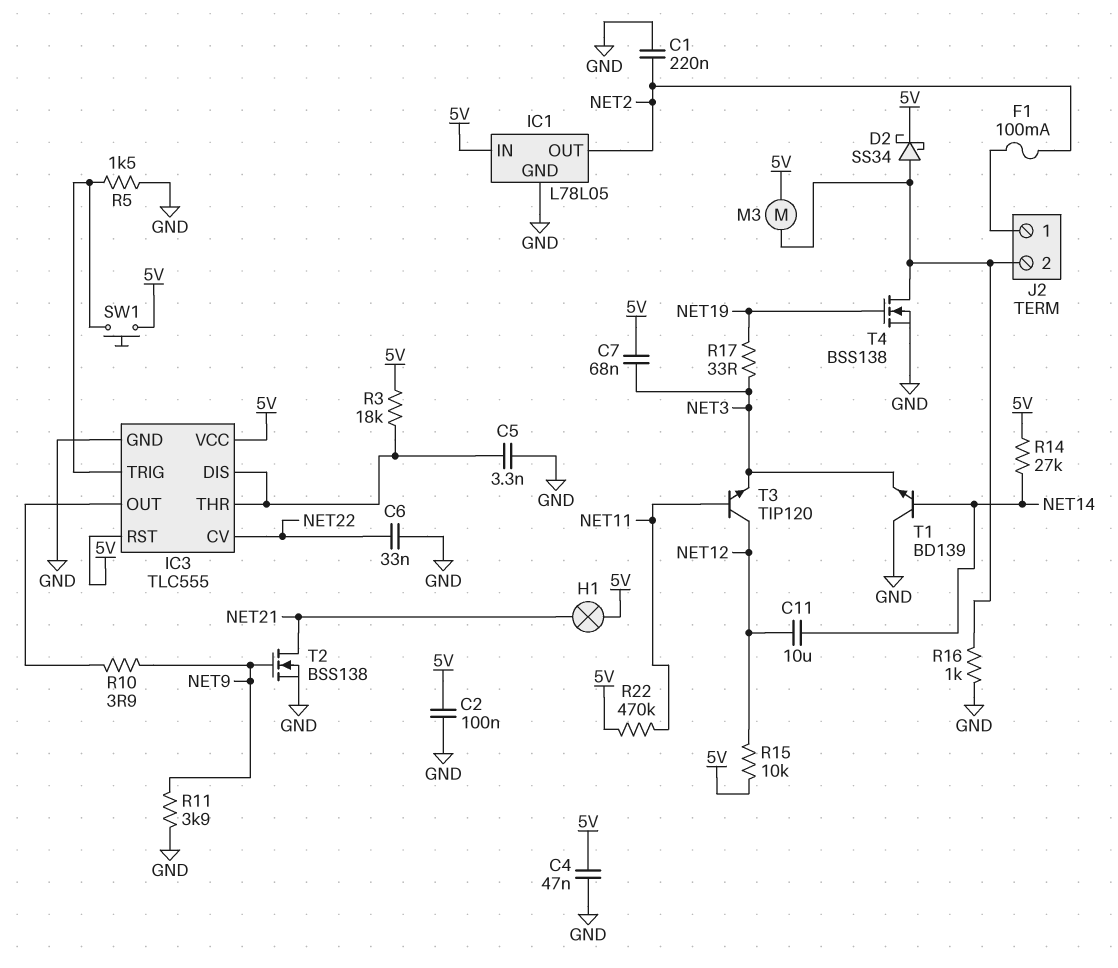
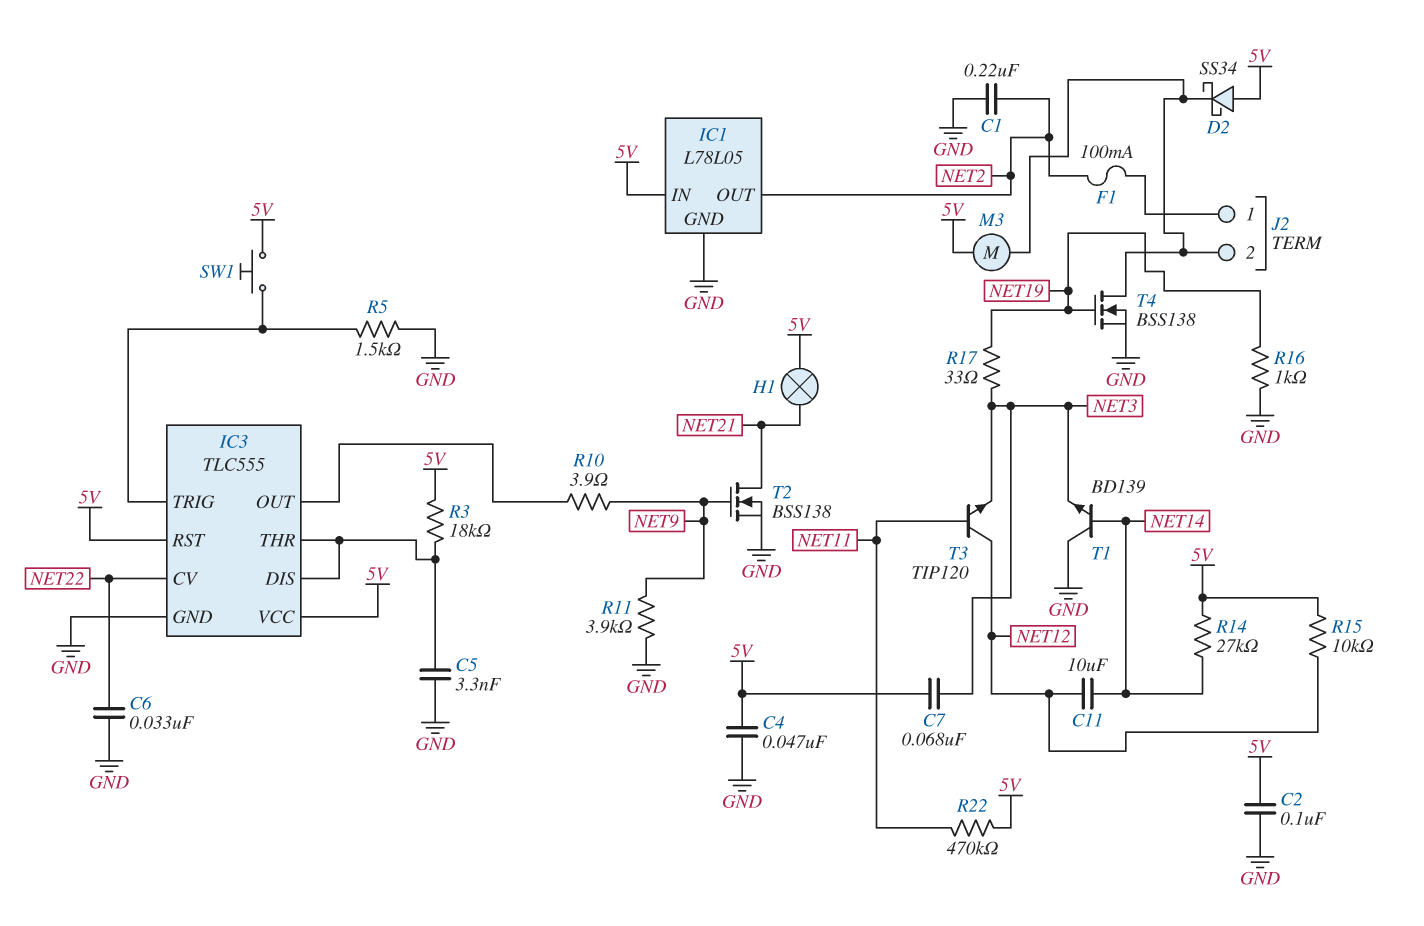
D2: schottky SS34 (A J2/2, K 5V) -> schottky SS34 (A 5V, K J2/2)
R16: 1k (GND, J2/2) -> 1k (GND, NET19)

